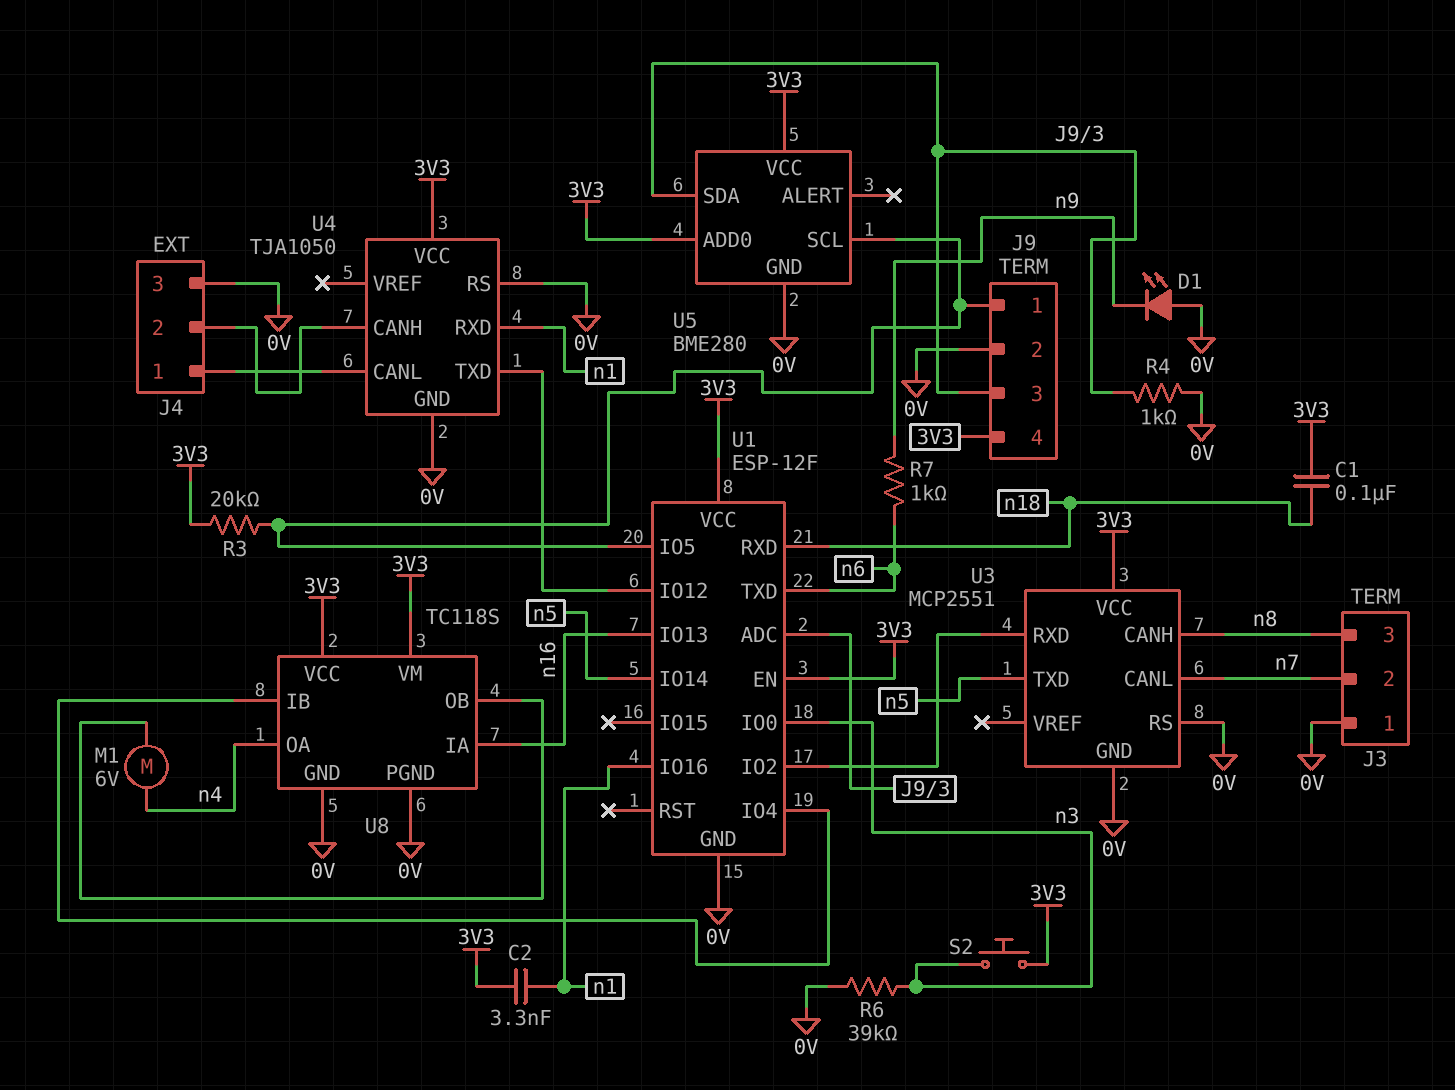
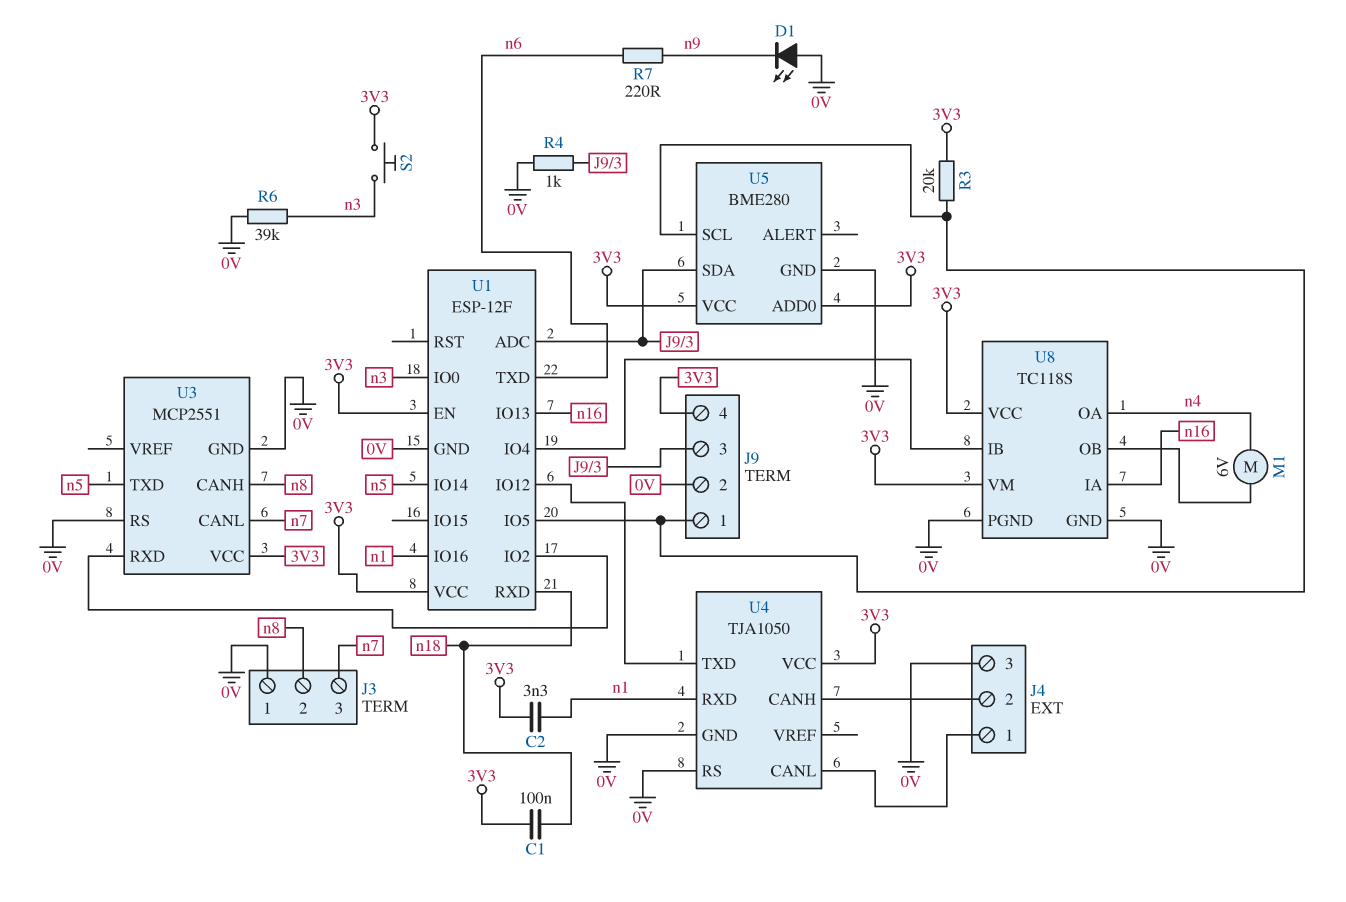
J3 pin 2: n7 -> n8
J3 pin 3: n8 -> n7
R7: 1k (n6, n9) -> 220 (n6, n9)

